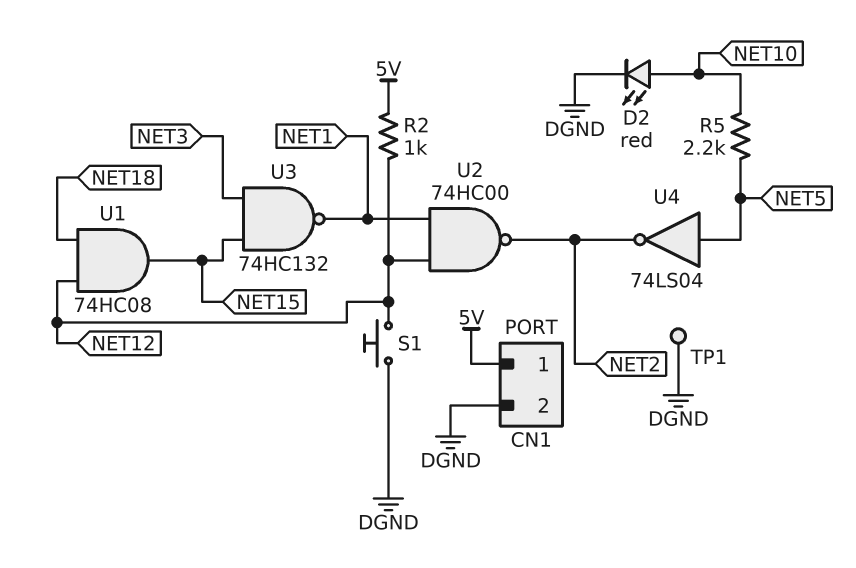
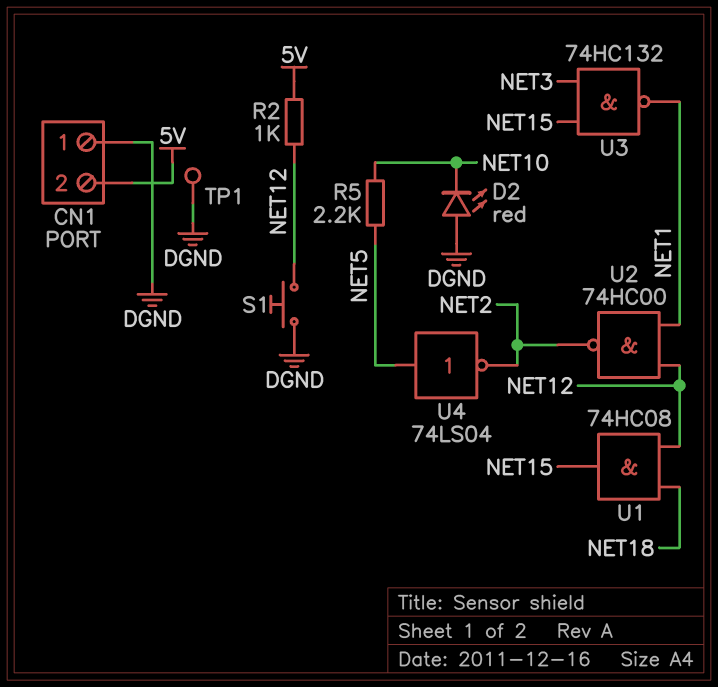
CN1 pin 1: 5V -> DGND
CN1 pin 2: DGND -> 5V
D2: LED red (A NET10, K DGND) -> LED red (A DGND, K NET10)

